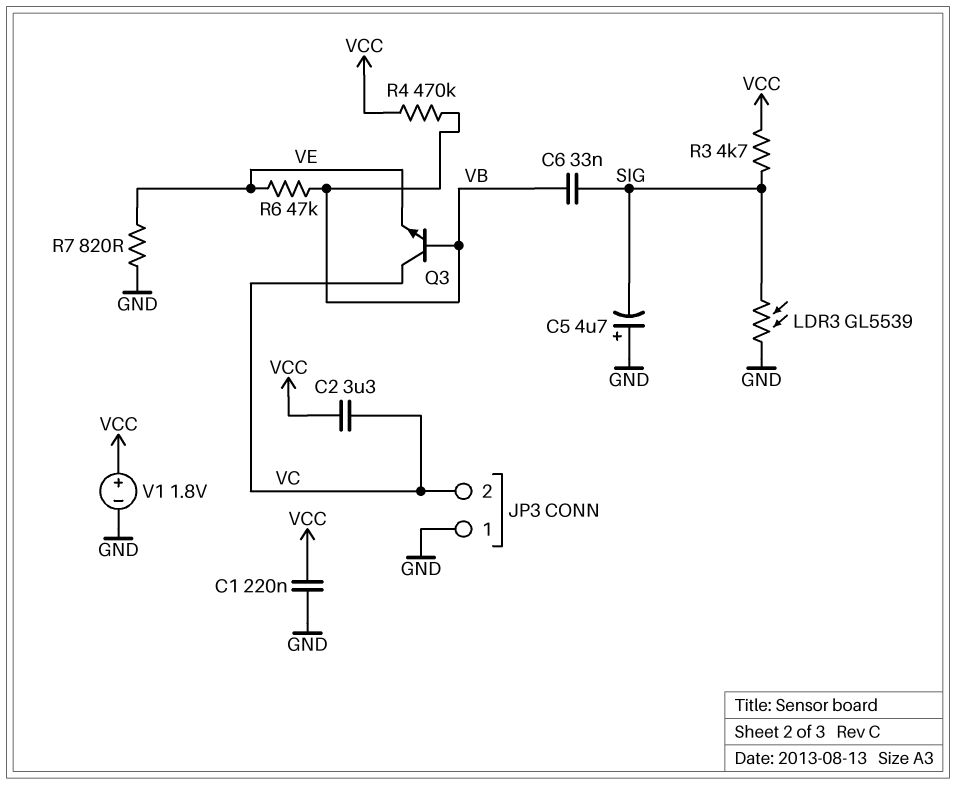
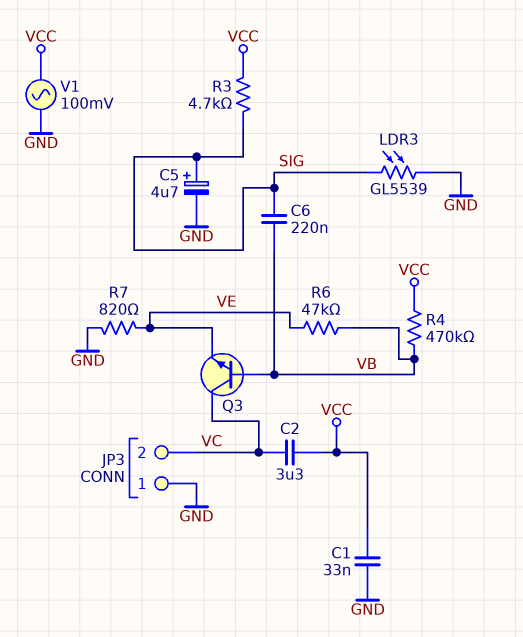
C1: 220nF (GND, VCC) -> 33nF (GND, VCC)
C5: 4.7uF (plus GND, minus SIG) -> 4.7uF (plus SIG, minus GND)
C6: 33nF (SIG, VB) -> 220nF (SIG, VB)
V1: 1.8V (plus VCC, minus GND) -> AC 100mV (GND, VCC)

